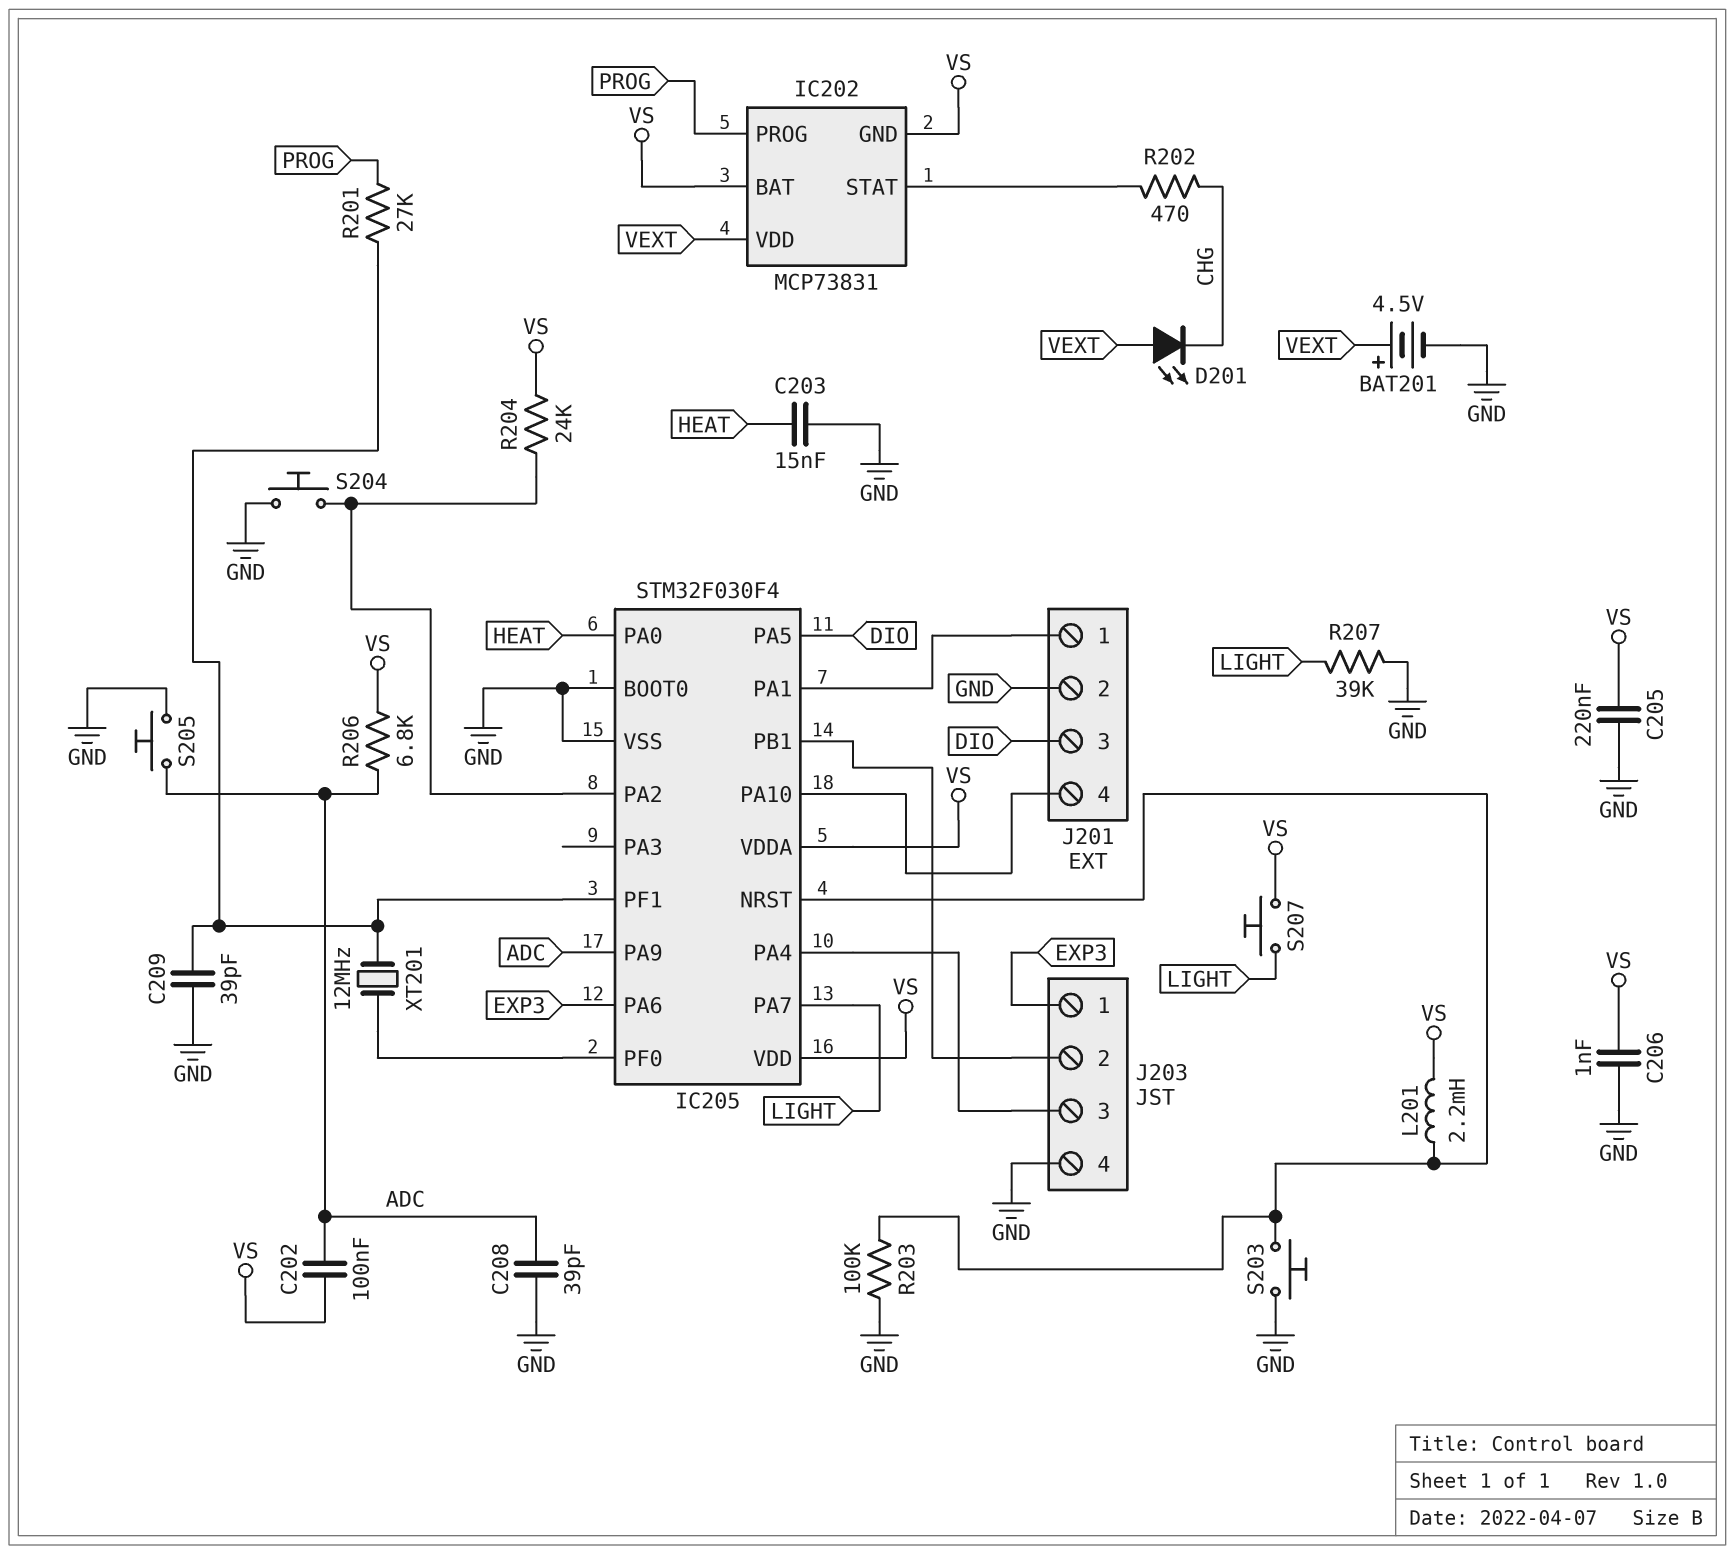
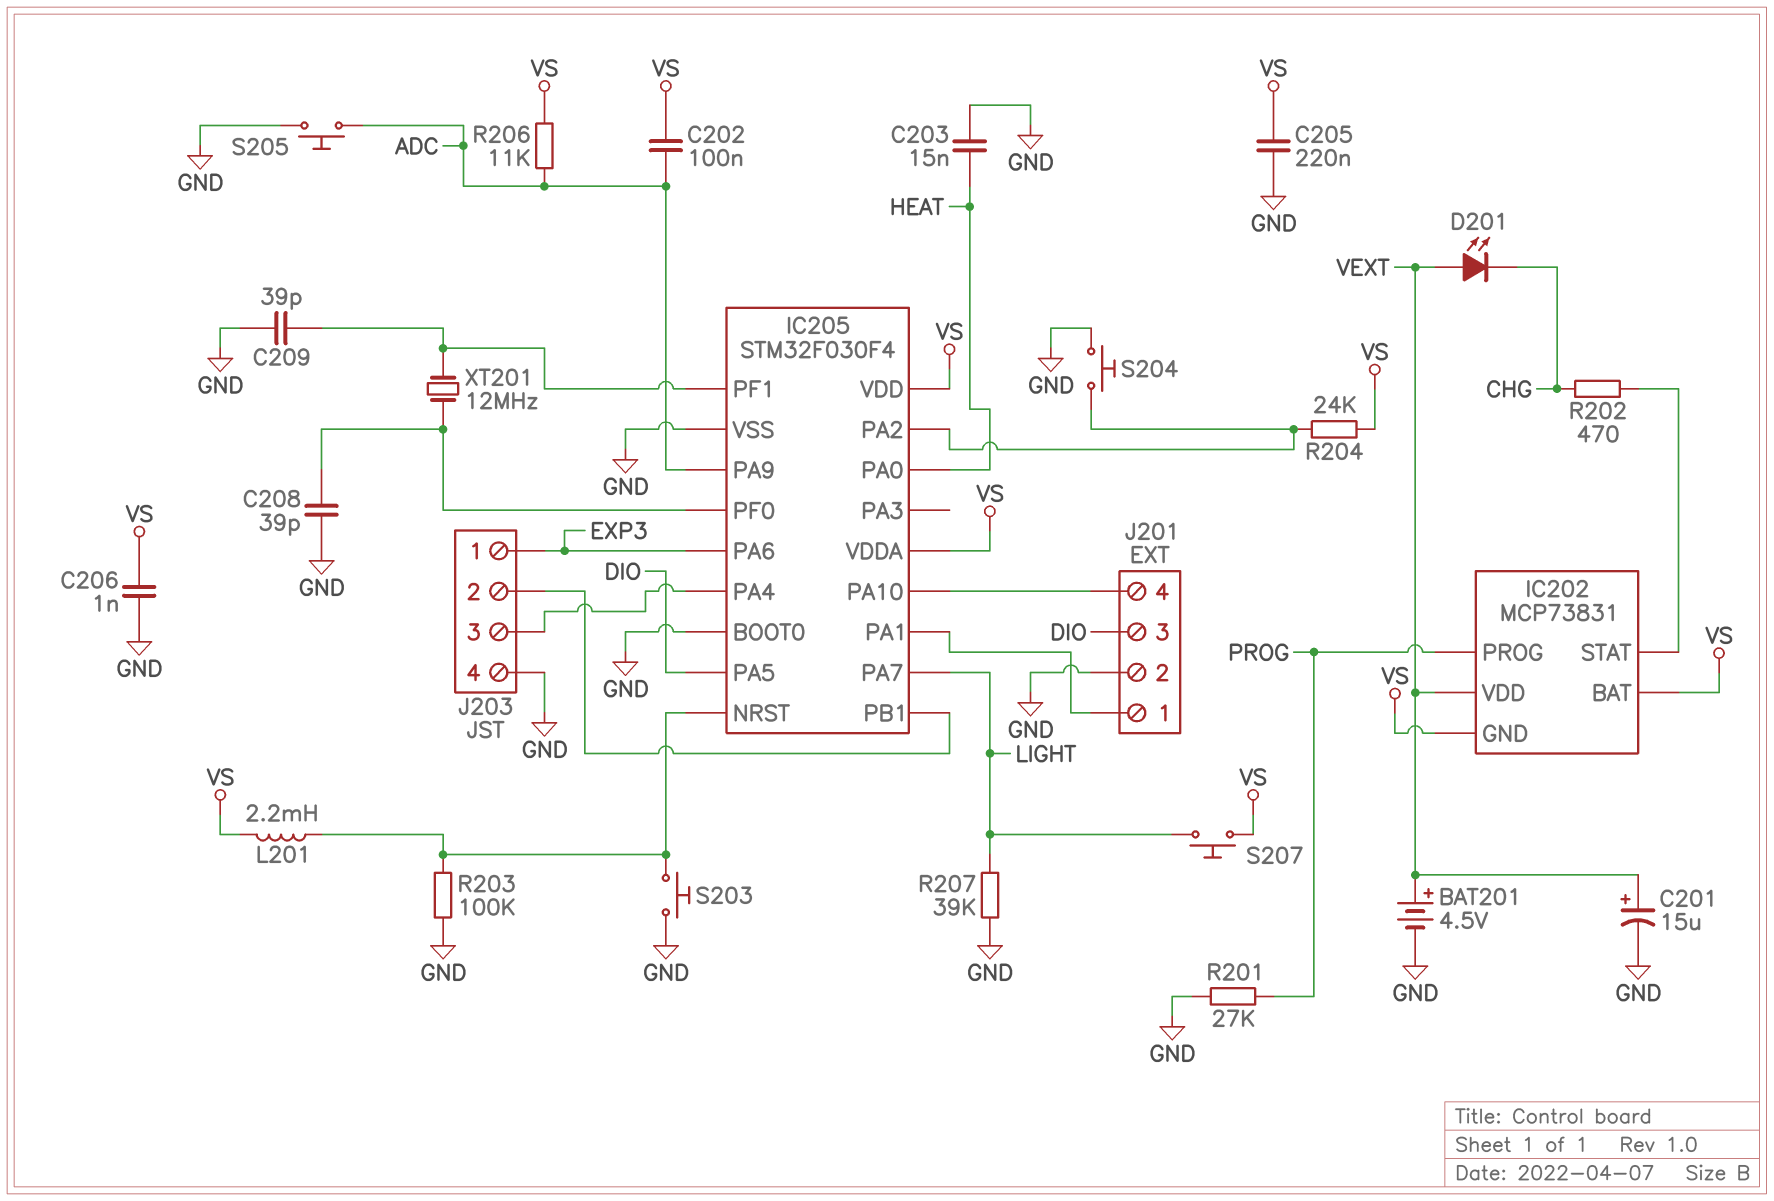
C201: none -> 15uF (plus VEXT, minus GND)
C208: 39pF (ADC, GND) -> 39pF (GND, IC205/PF0)
R201: 27k (IC205/PF1, PROG) -> 27k (GND, PROG)
R206: 6.8k (ADC, VS) -> 11k (ADC, VS)

